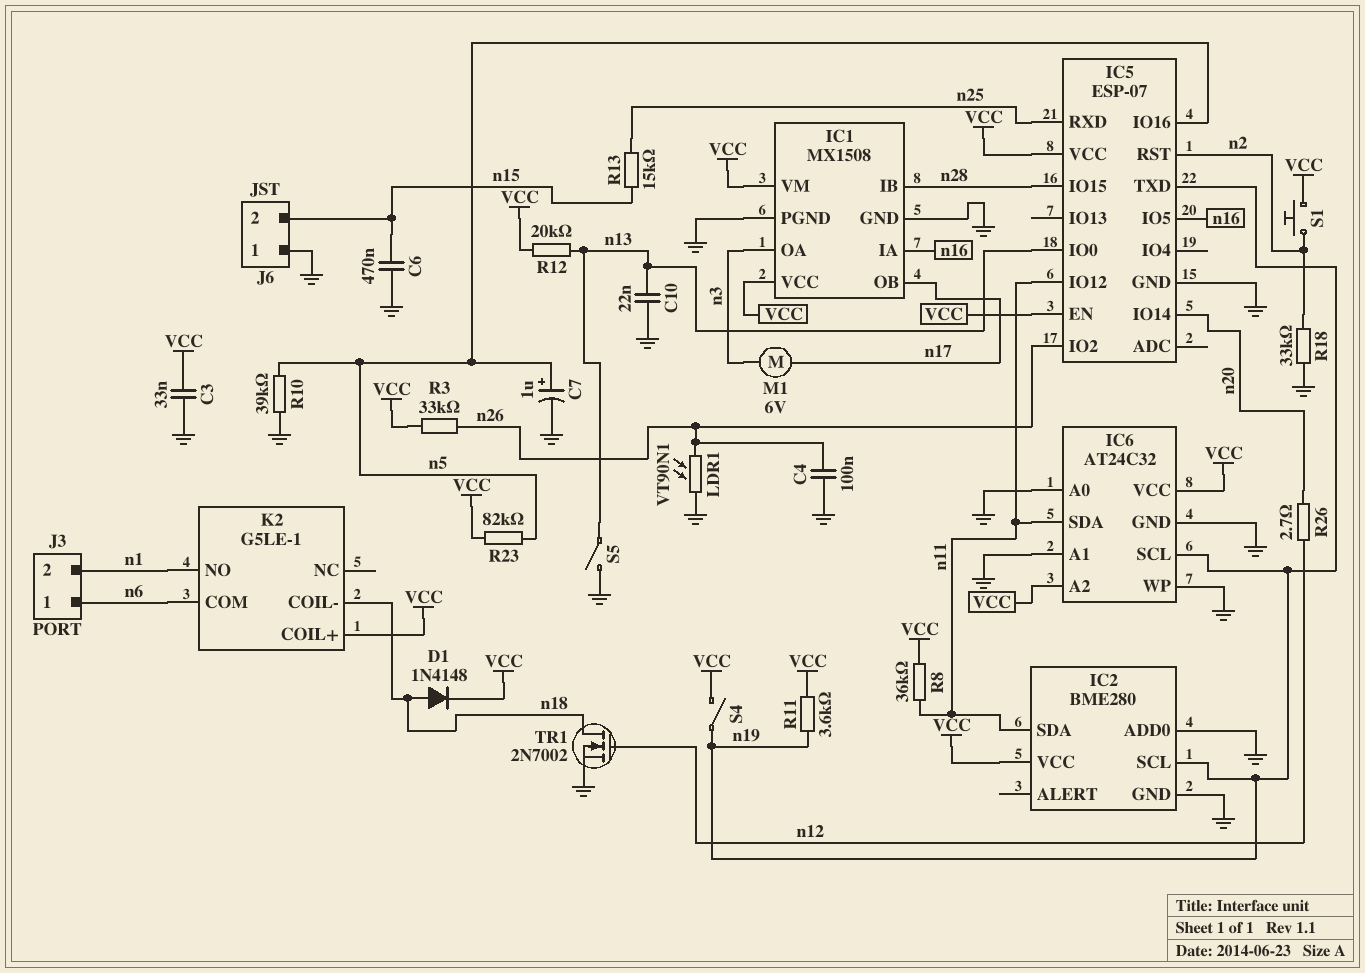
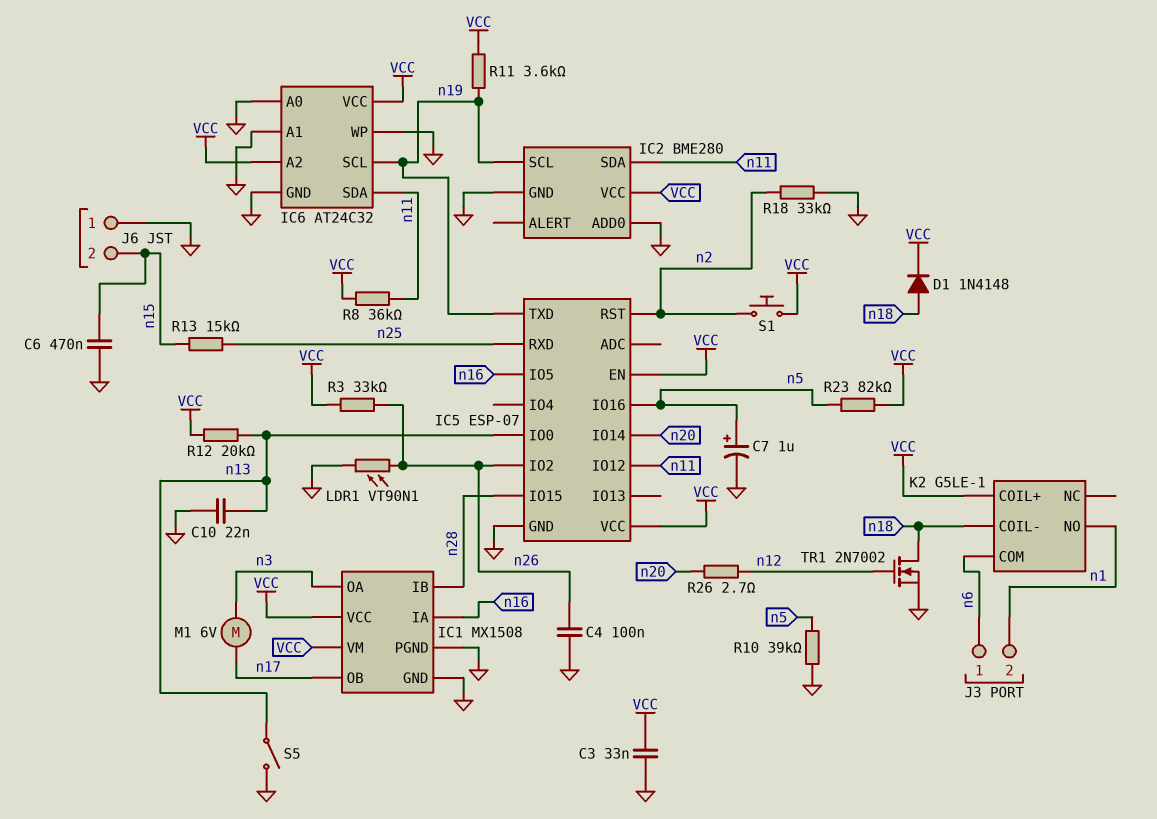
S4: switch (VCC, n19) -> none

